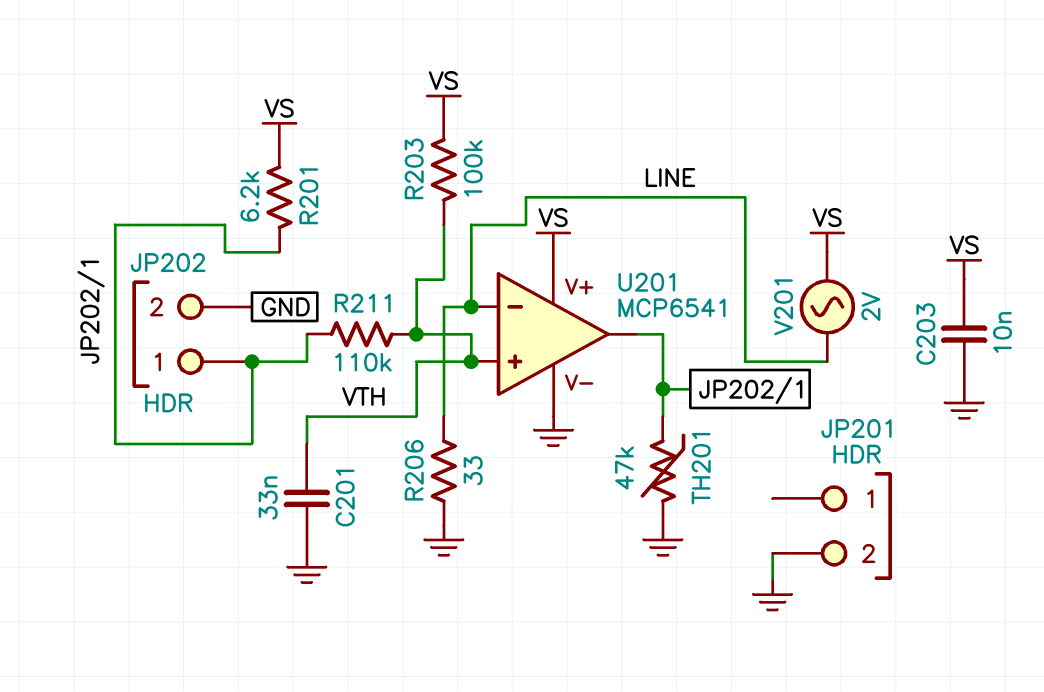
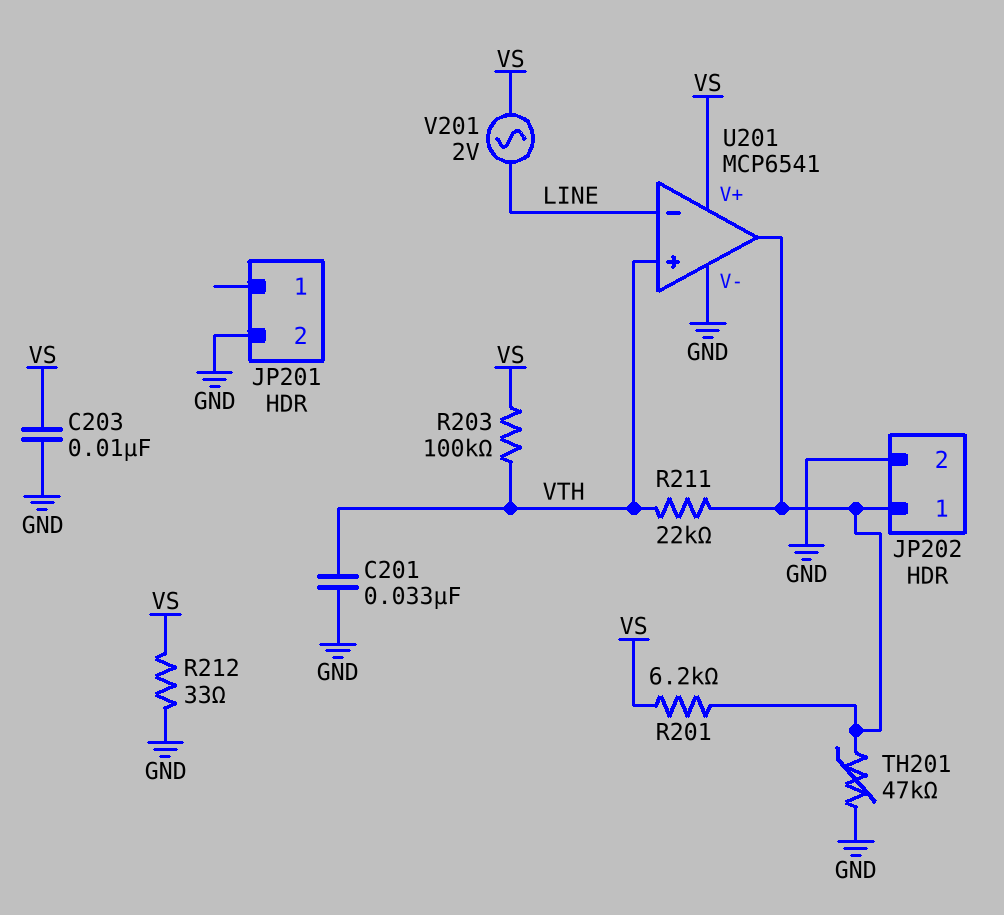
R206: 33 (GND, LINE) -> none
R211: 110k (JP202/1, VTH) -> 22k (JP202/1, VTH)
R212: none -> 33 (GND, VS)

